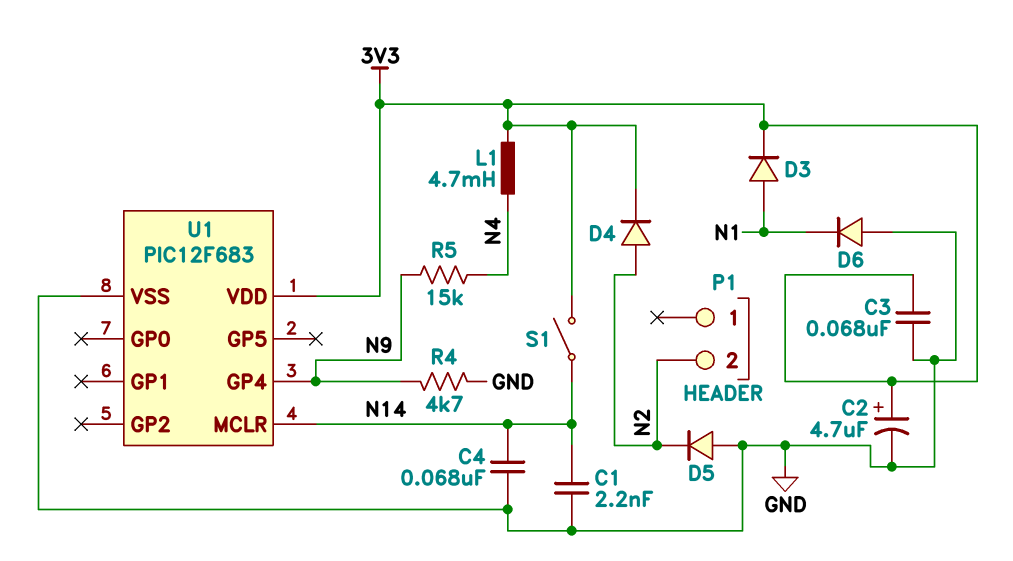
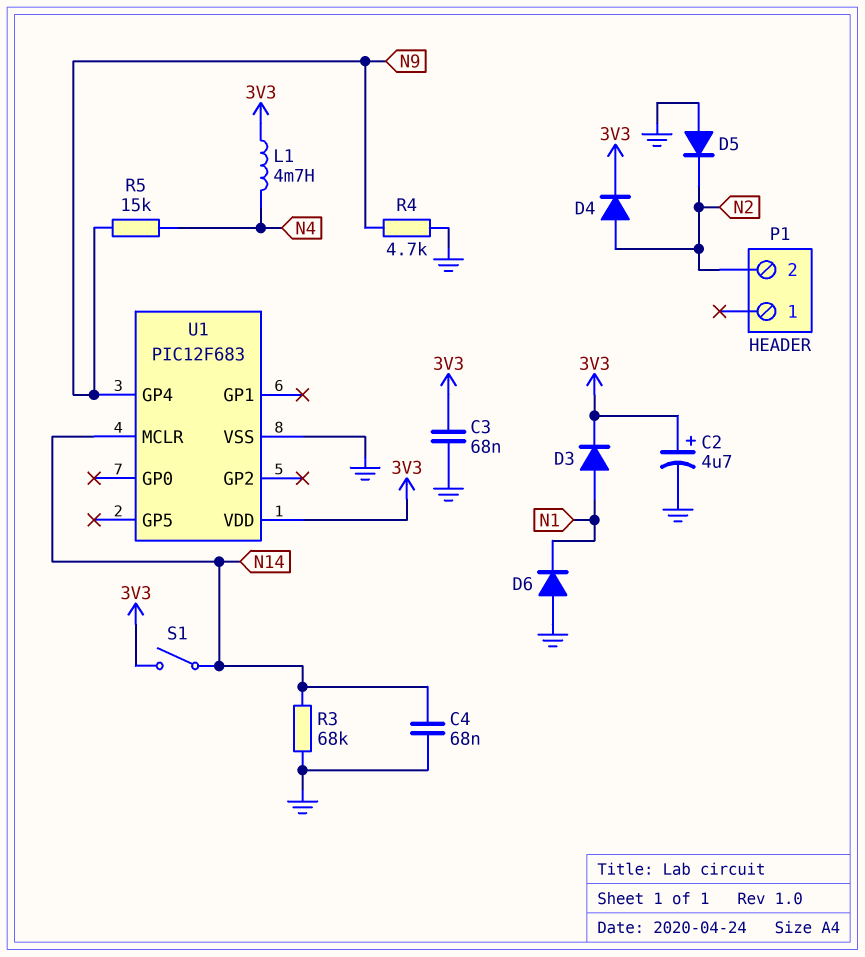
C1: 2.2nF (GND, N14) -> none
R3: none -> 68k (GND, N14)

